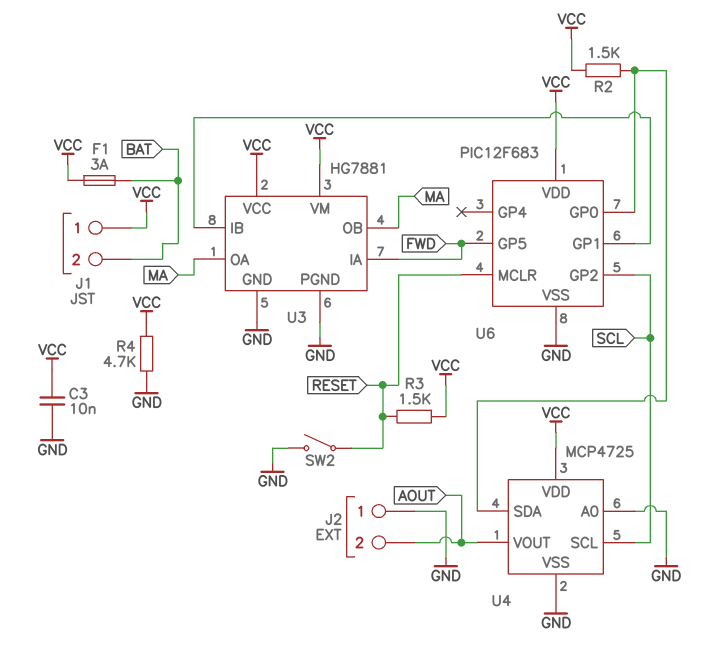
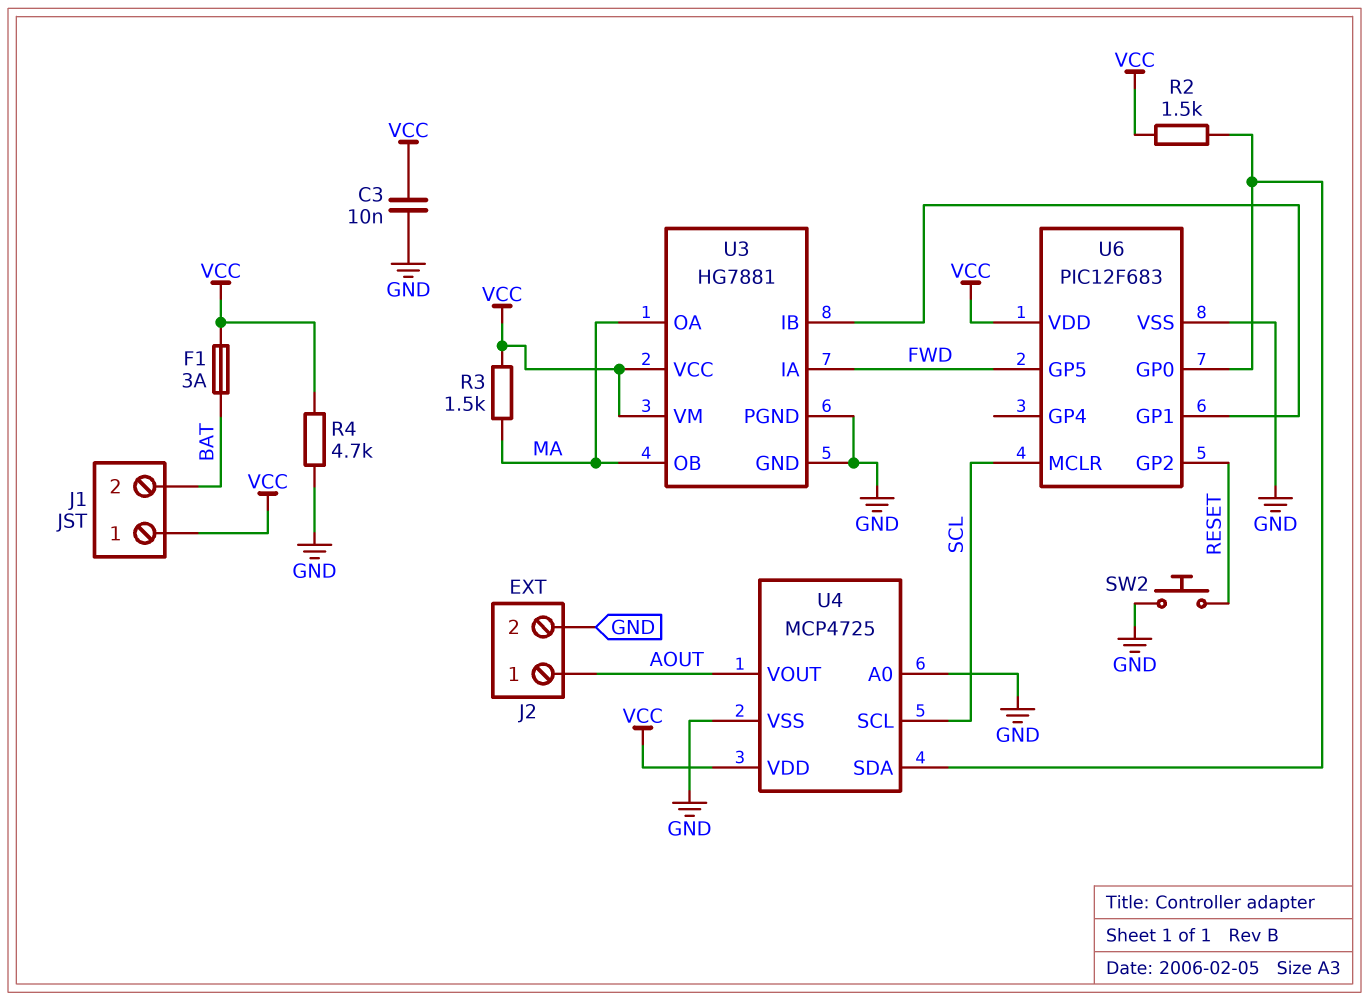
J2 pin 1: GND -> AOUT
J2 pin 2: AOUT -> GND
R3: 1.5k (RESET, VCC) -> 1.5k (MA, VCC)
SW2: switch (GND, RESET) -> button (GND, RESET)
U6 pin GP2: SCL -> RESET
U6 pin MCLR: RESET -> SCL

